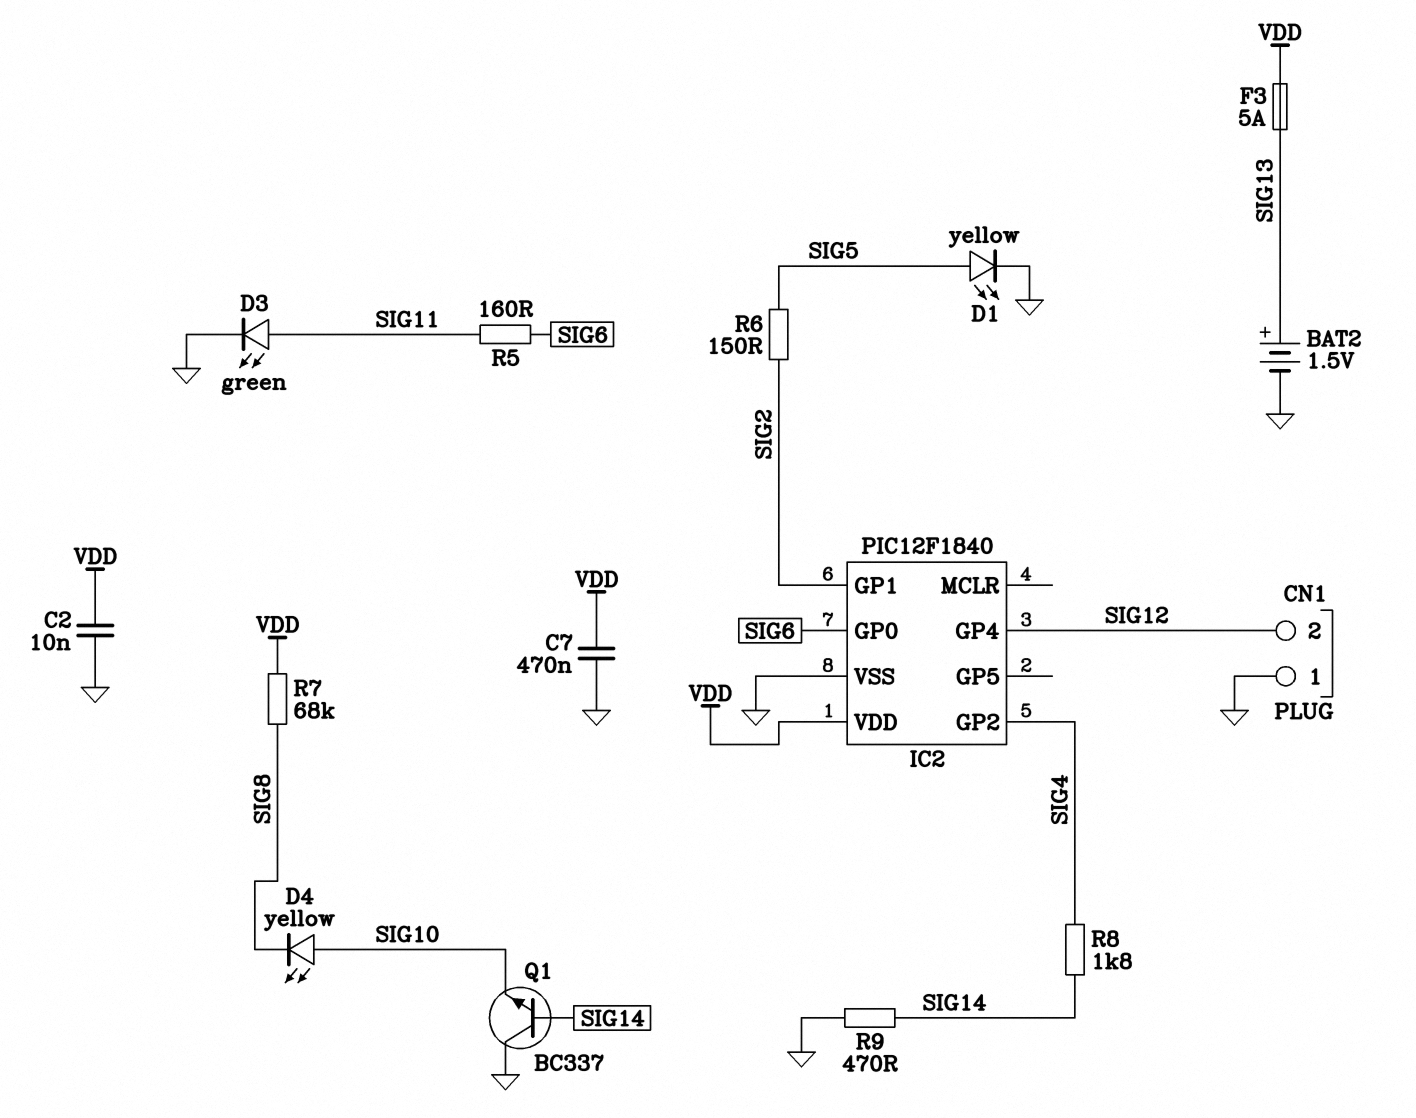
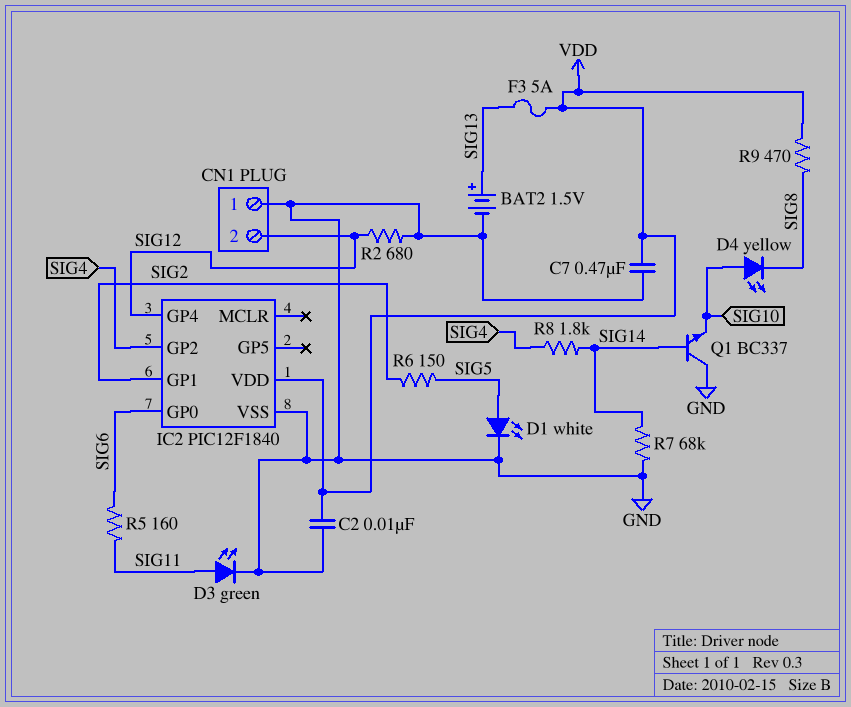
D1: LED yellow (A SIG5, K GND) -> LED white (A SIG5, K GND)
R2: none -> 680 (GND, SIG12)
R7: 68k (SIG8, VDD) -> 68k (GND, SIG14)
R9: 470 (GND, SIG14) -> 470 (SIG8, VDD)

